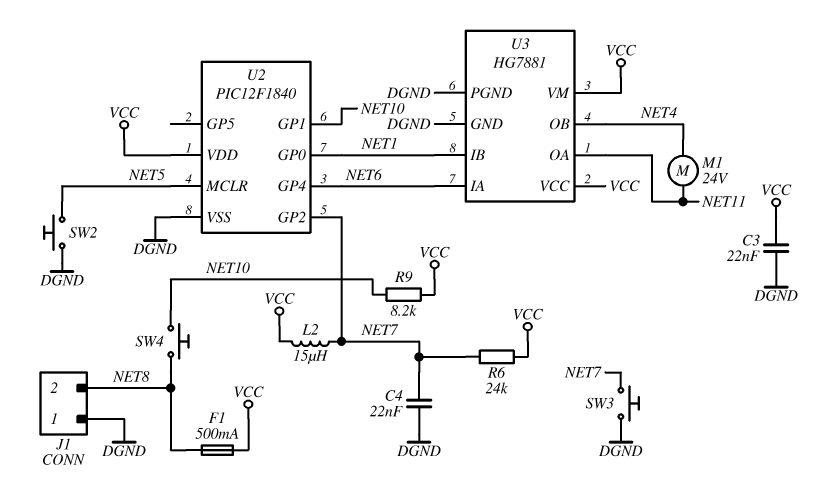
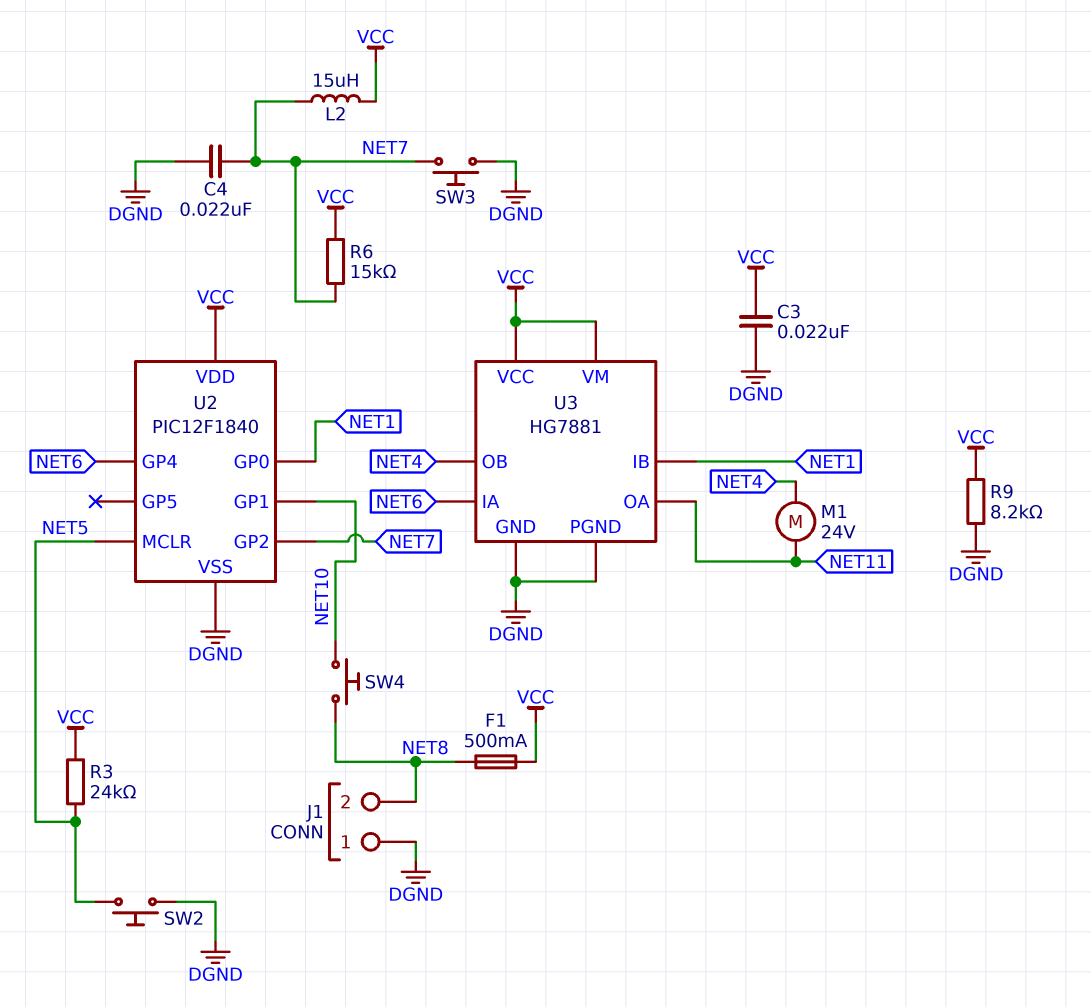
R3: none -> 24k (NET5, VCC)
R6: 24k (NET7, VCC) -> 15k (NET7, VCC)
R9: 8.2k (NET10, VCC) -> 8.2k (DGND, VCC)

